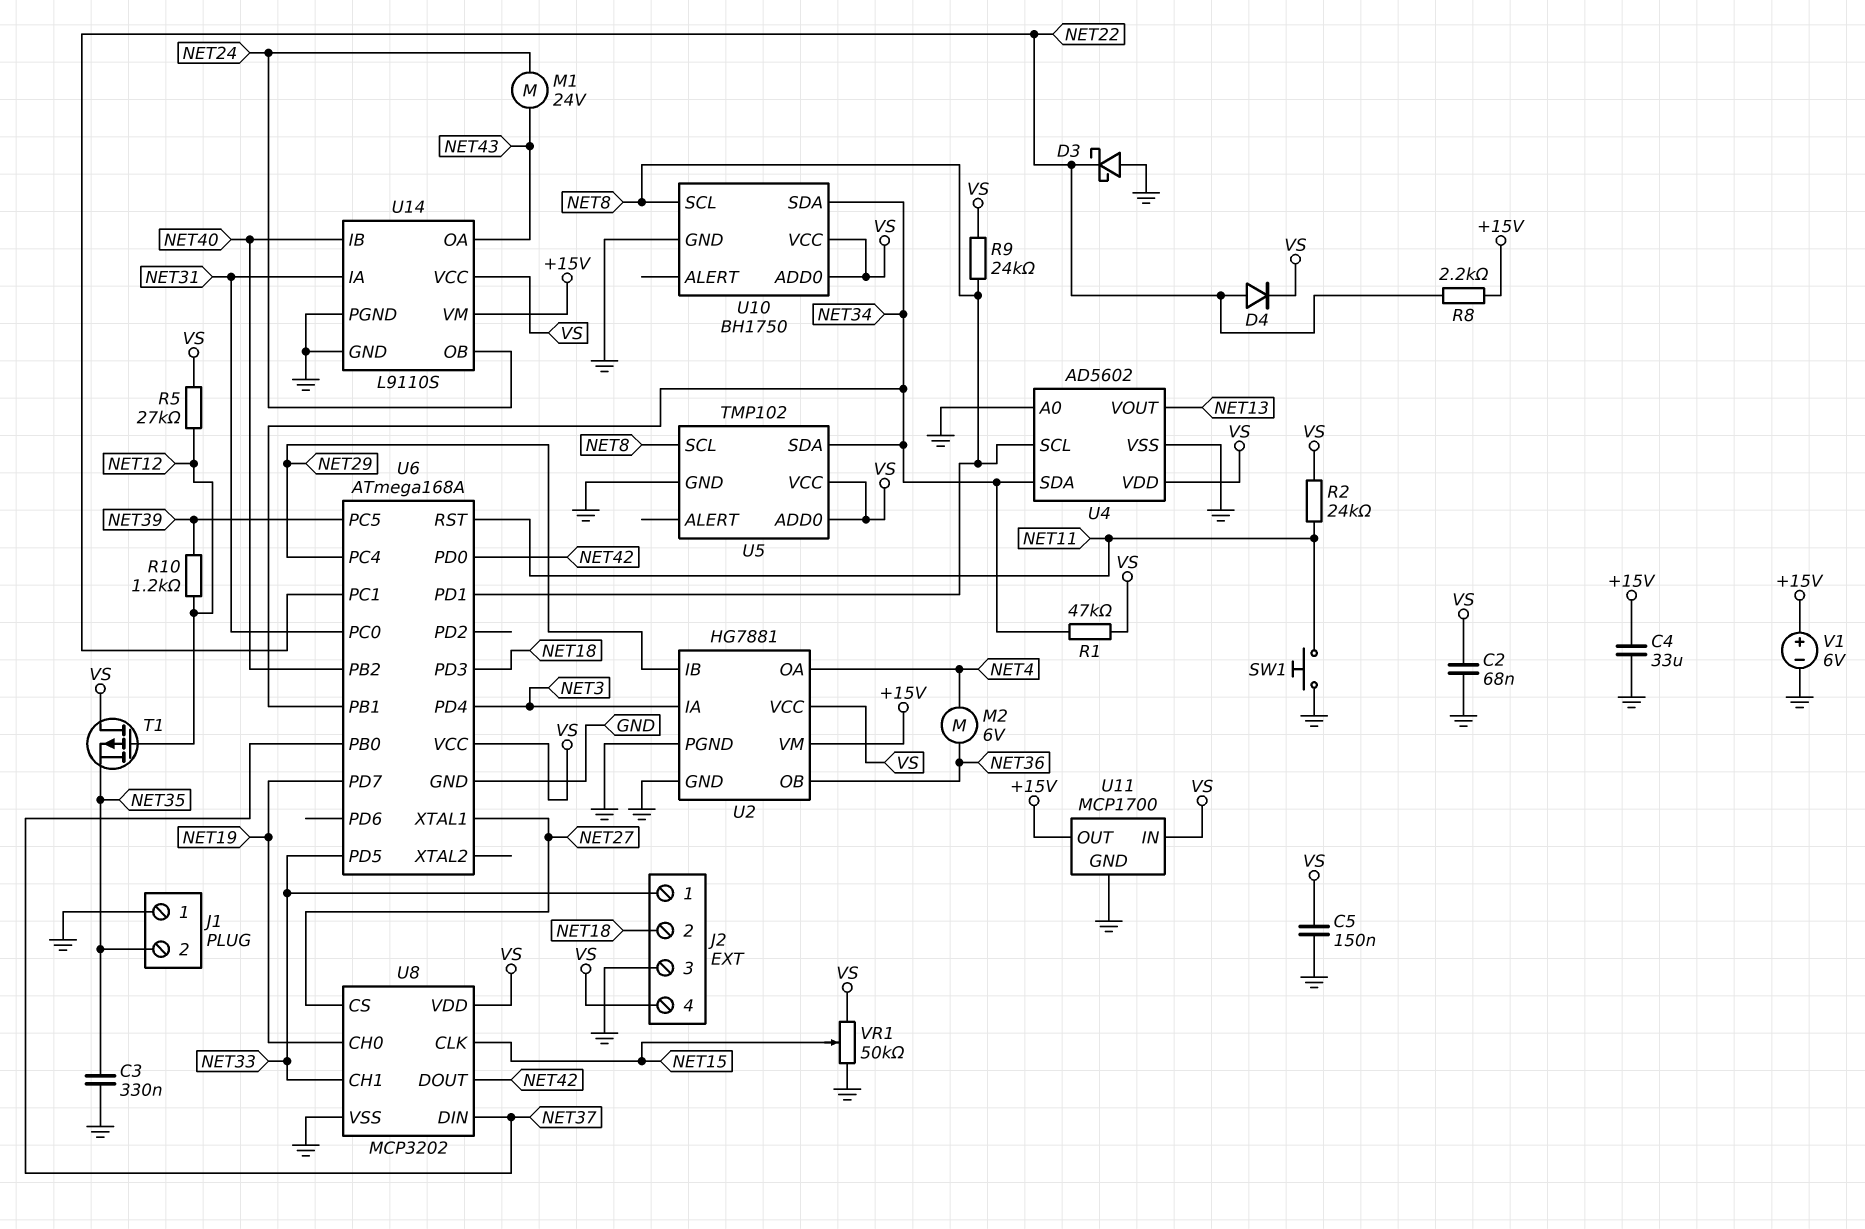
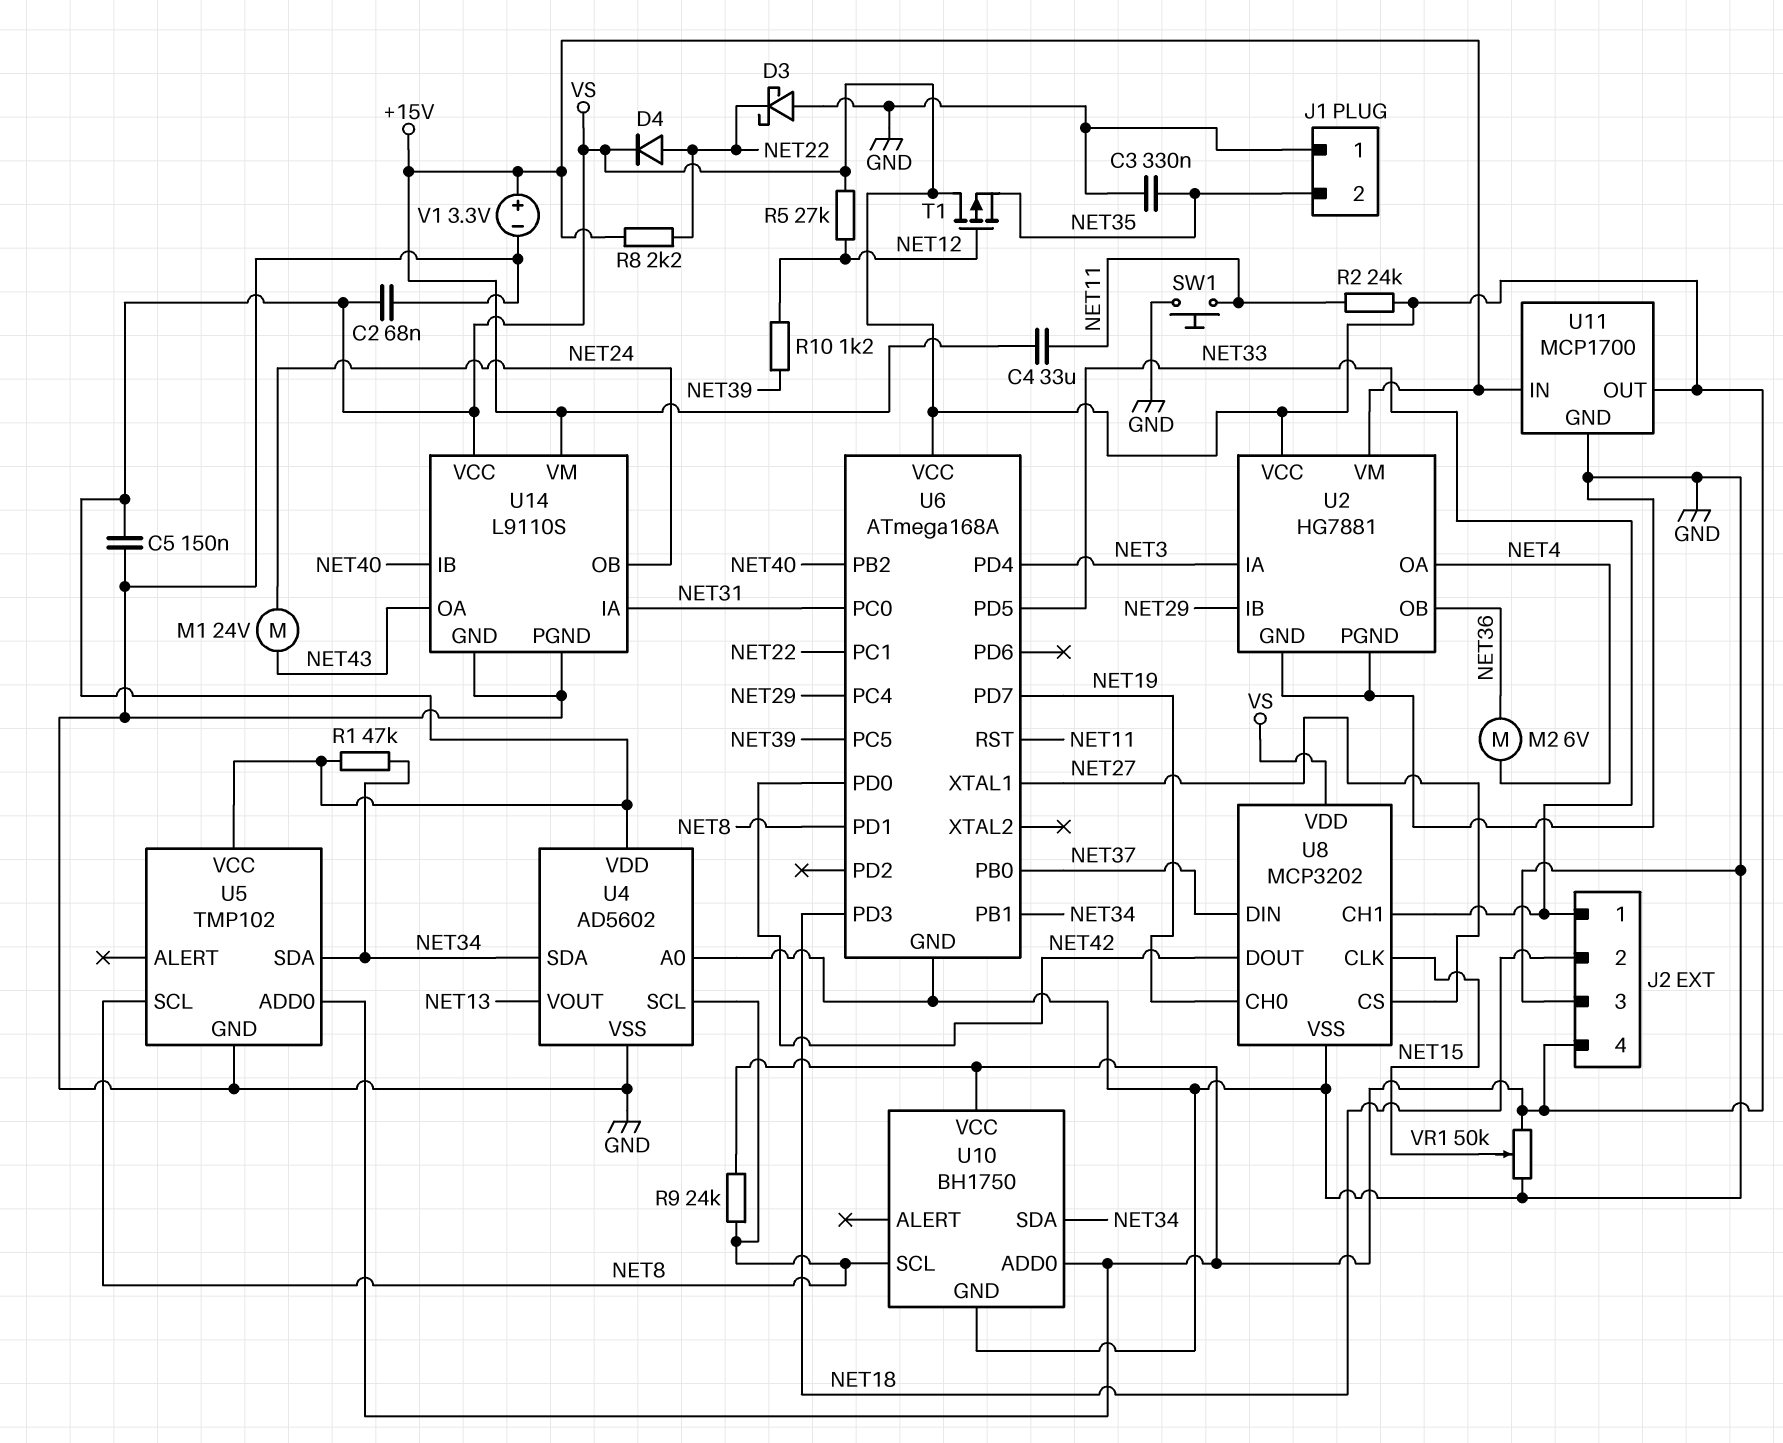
C4: 33uF (+15V, GND) -> 33uF (+15V, NET11)
U11 pin IN: VS -> +15V
U11 pin OUT: +15V -> VS
V1: 6V (plus +15V, minus GND) -> 3.3V (plus +15V, minus GND)

